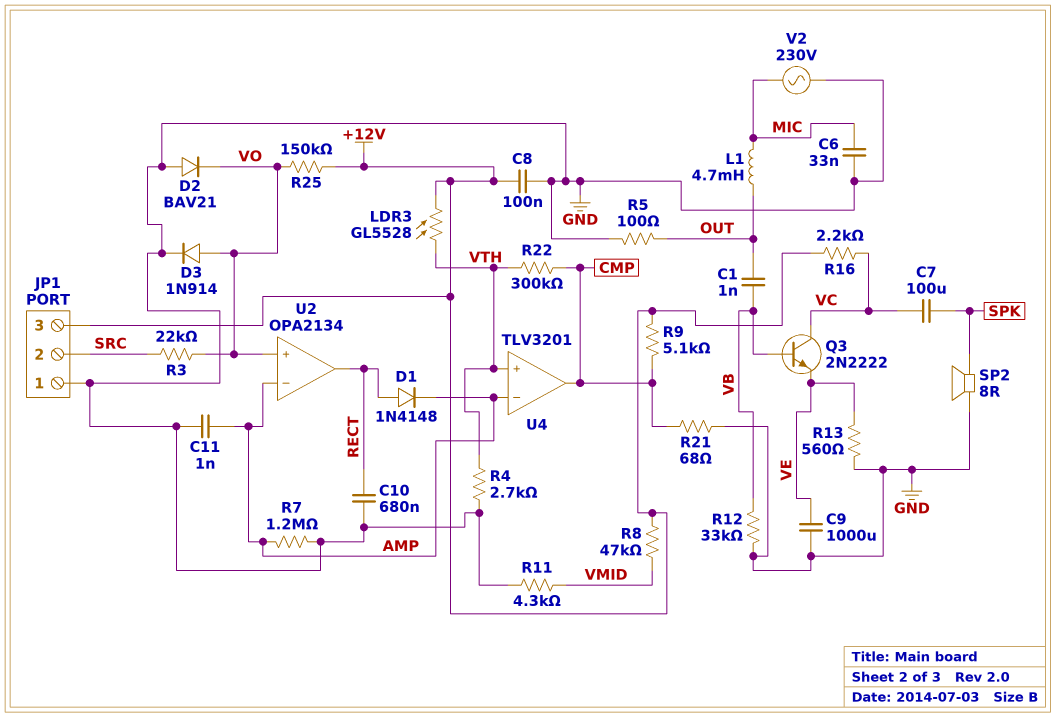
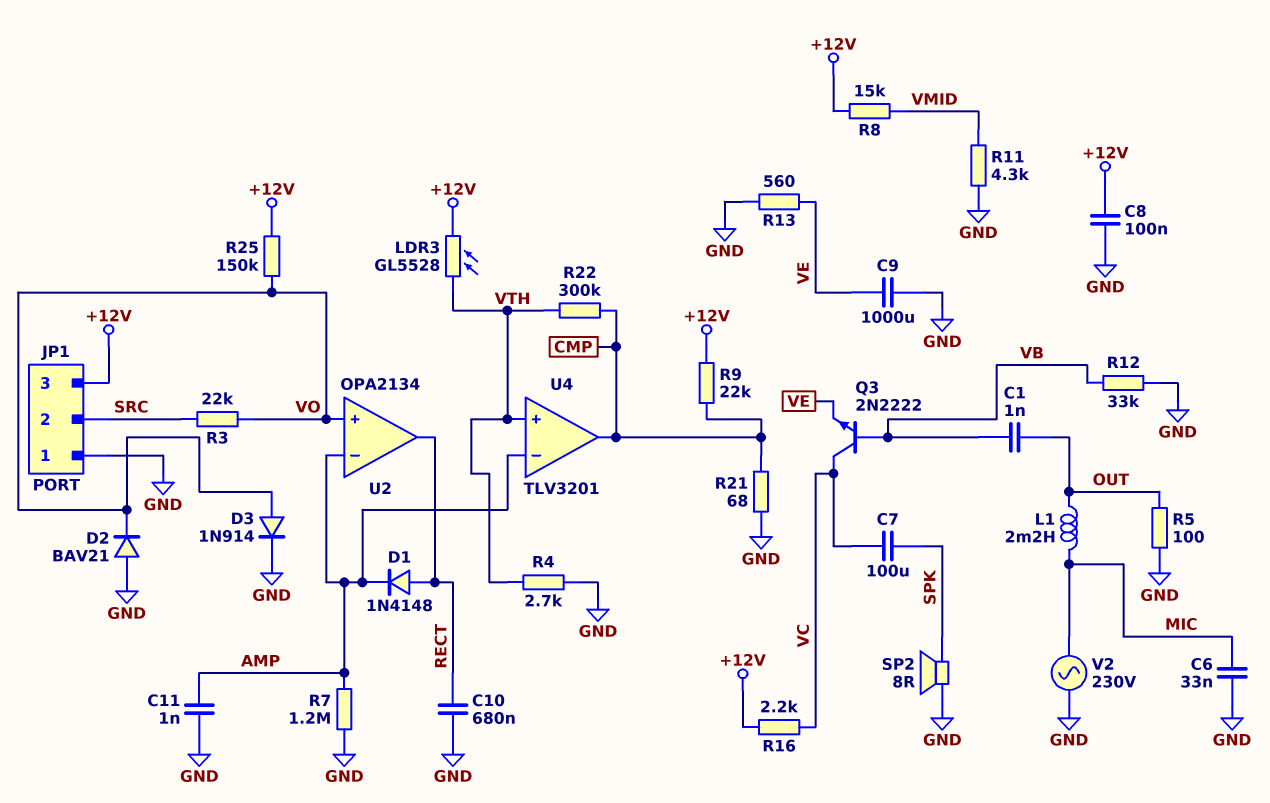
L1: 4.7mH (MIC, OUT) -> 2.2mH (MIC, OUT)
R8: 47k (+12V, VMID) -> 15k (+12V, VMID)
R9: 5.1k (+12V, CMP) -> 22k (+12V, CMP)

